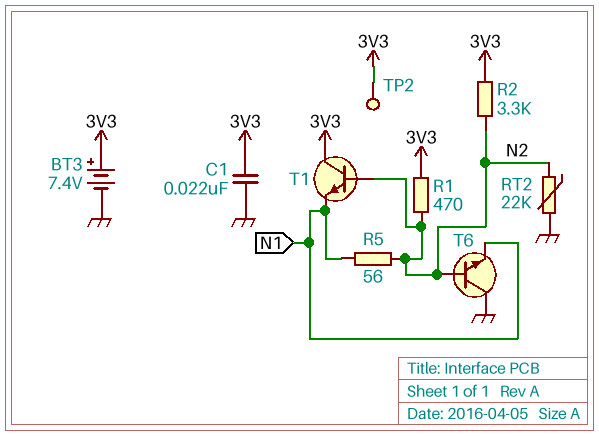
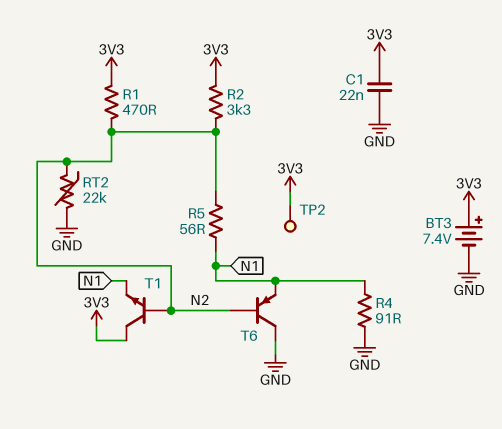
R4: none -> 91 (GND, N1)
T6: NPN (B N2, C GND, E N1) -> PNP (B N2, C GND, E N1)

